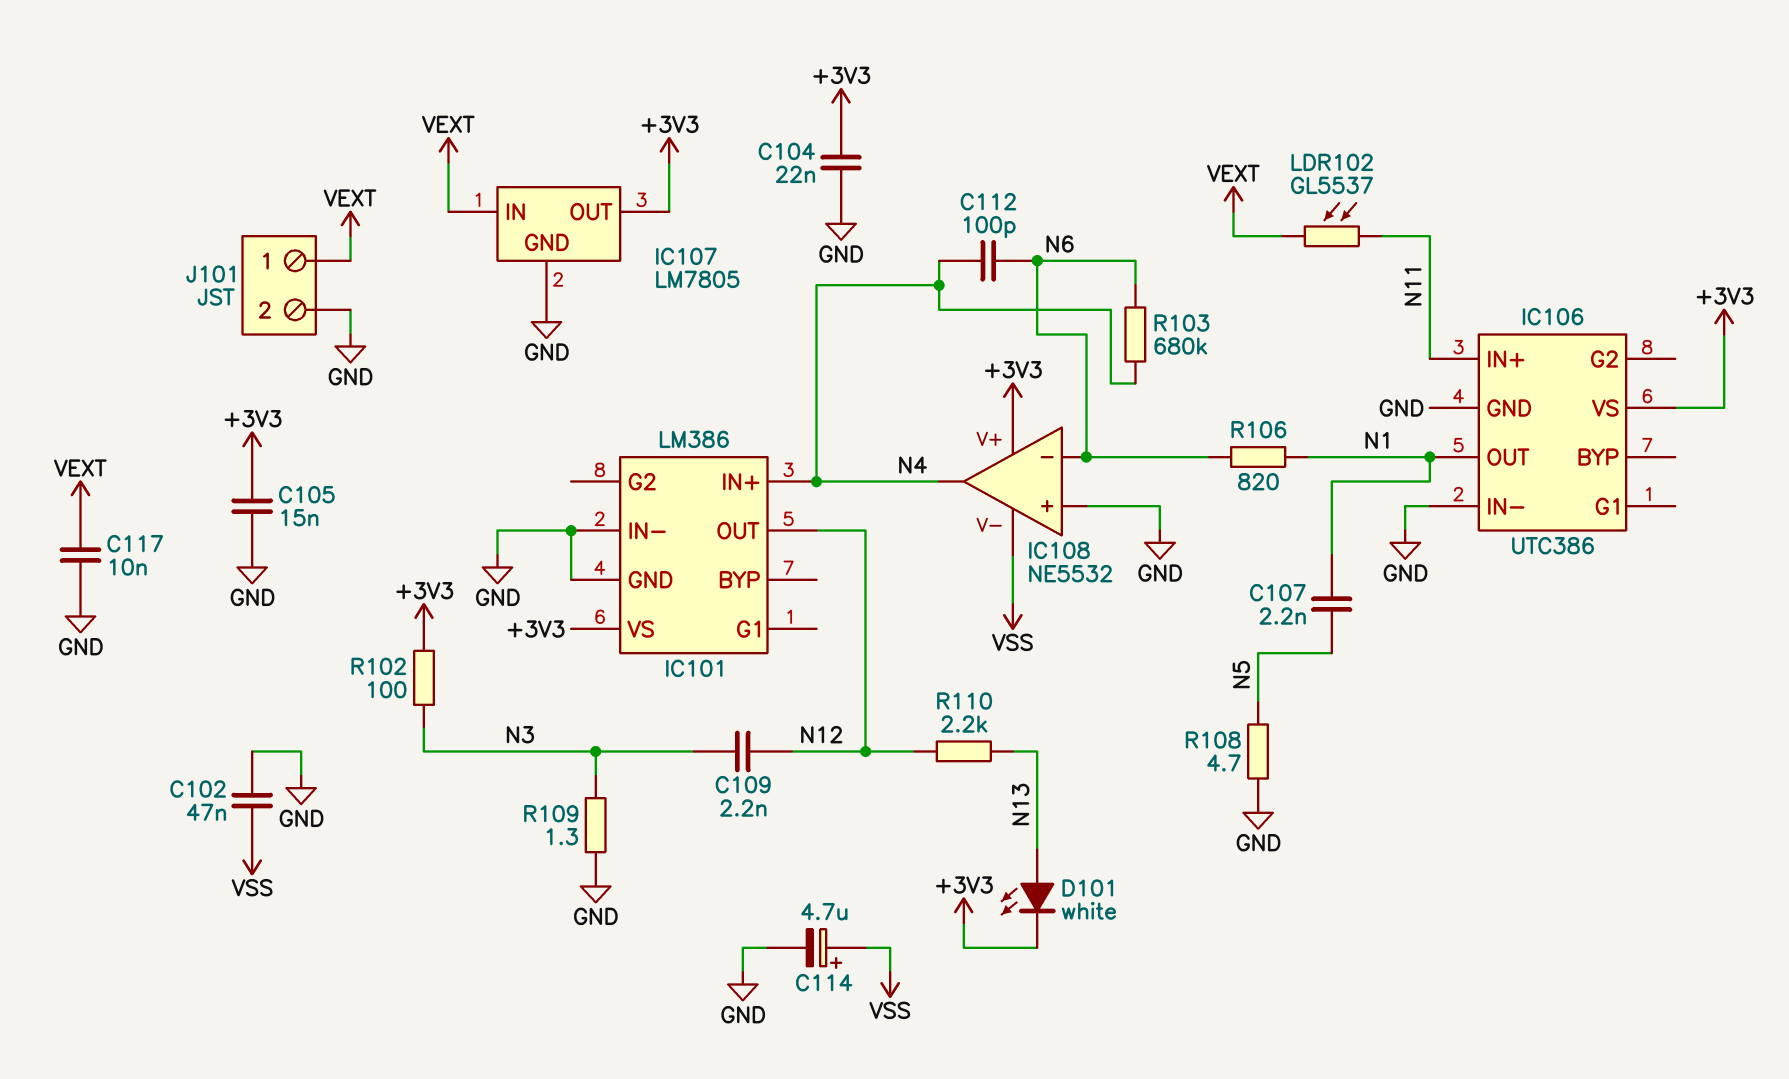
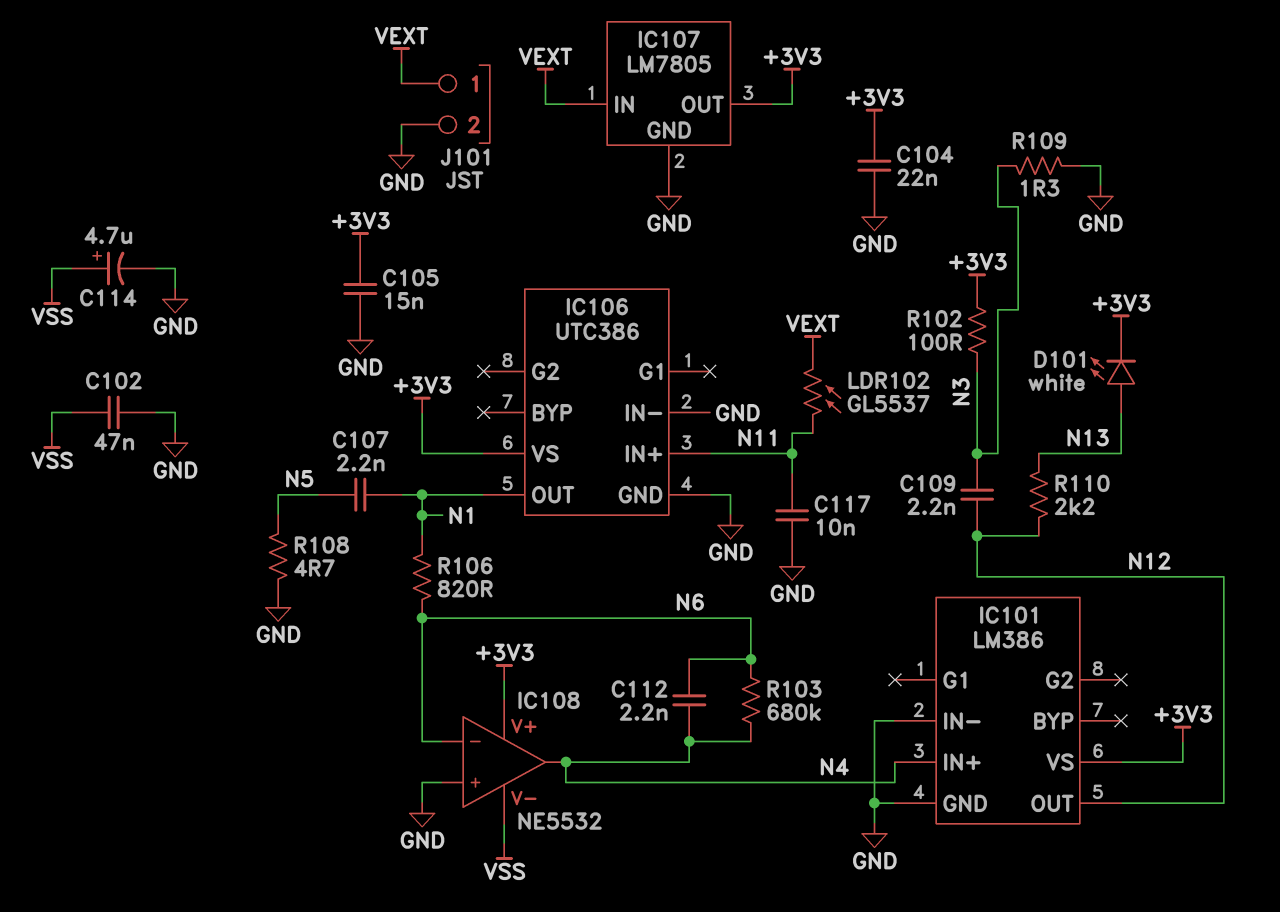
C112: 100pF (N4, N6) -> 2.2nF (N4, N6)
C117: 10nF (GND, VEXT) -> 10nF (GND, N11)

